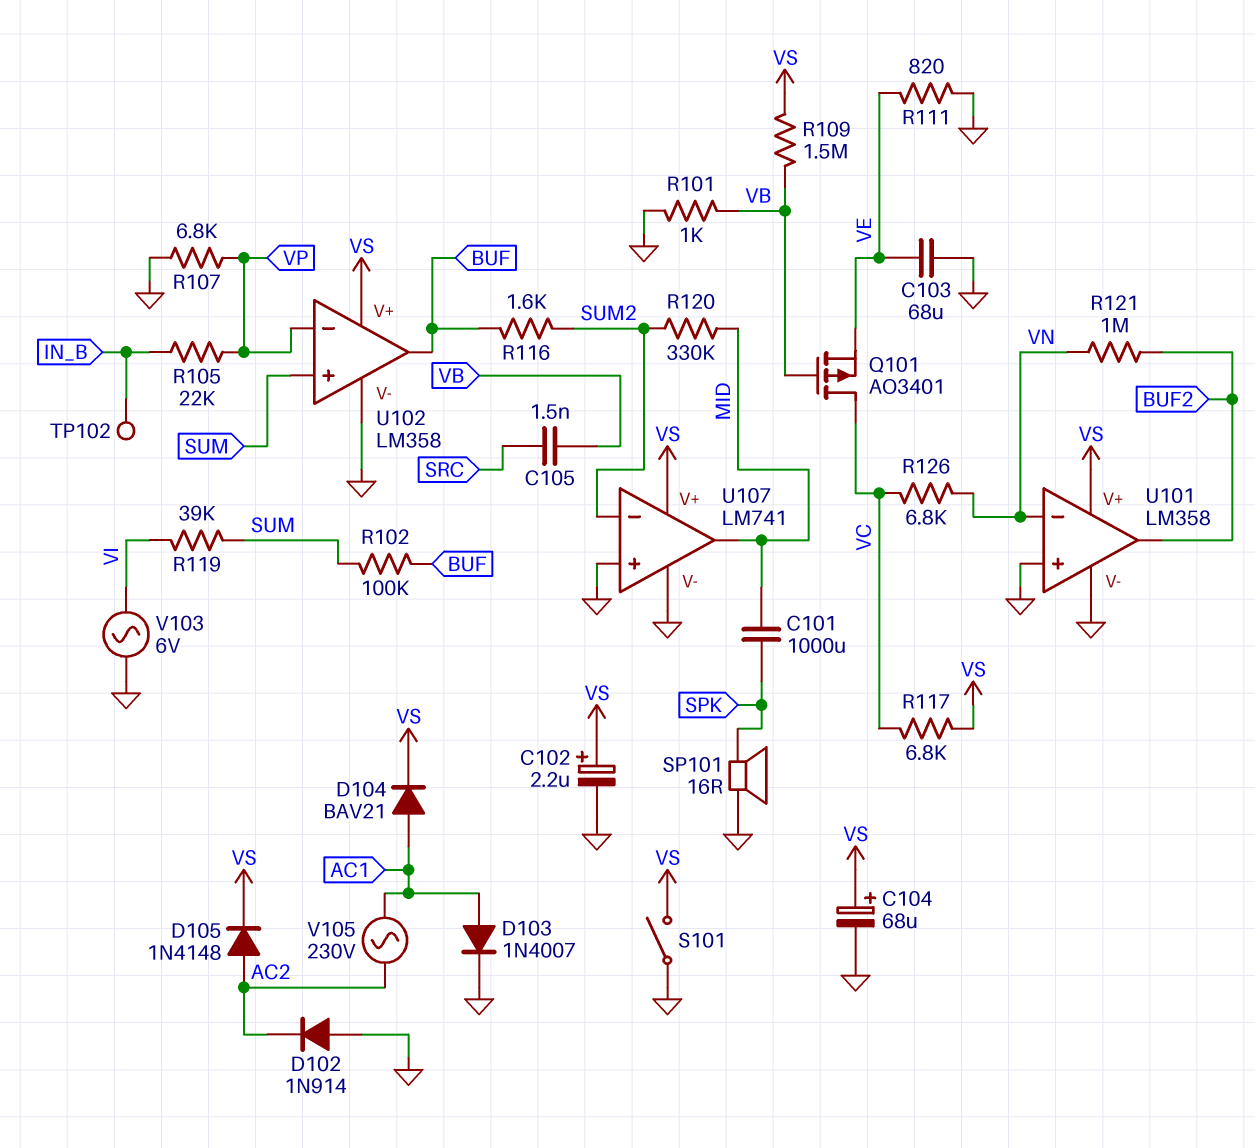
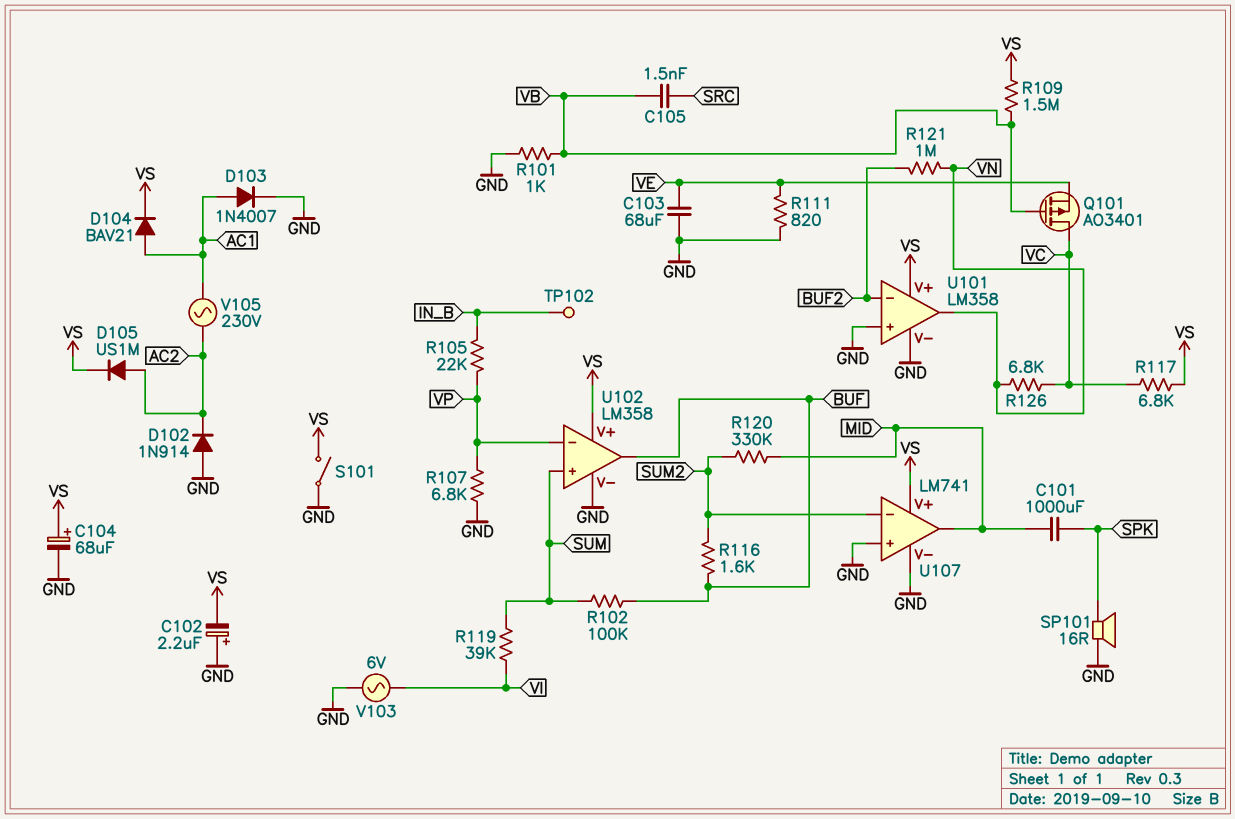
C102: 2.2uF (plus VS, minus GND) -> 2.2uF (plus GND, minus VS)
D105: diode 1N4148 (A AC2, K VS) -> diode US1M (A AC2, K VS)
U101 pin in-: VN -> BUF2
U101 pin out: BUF2 -> VN

